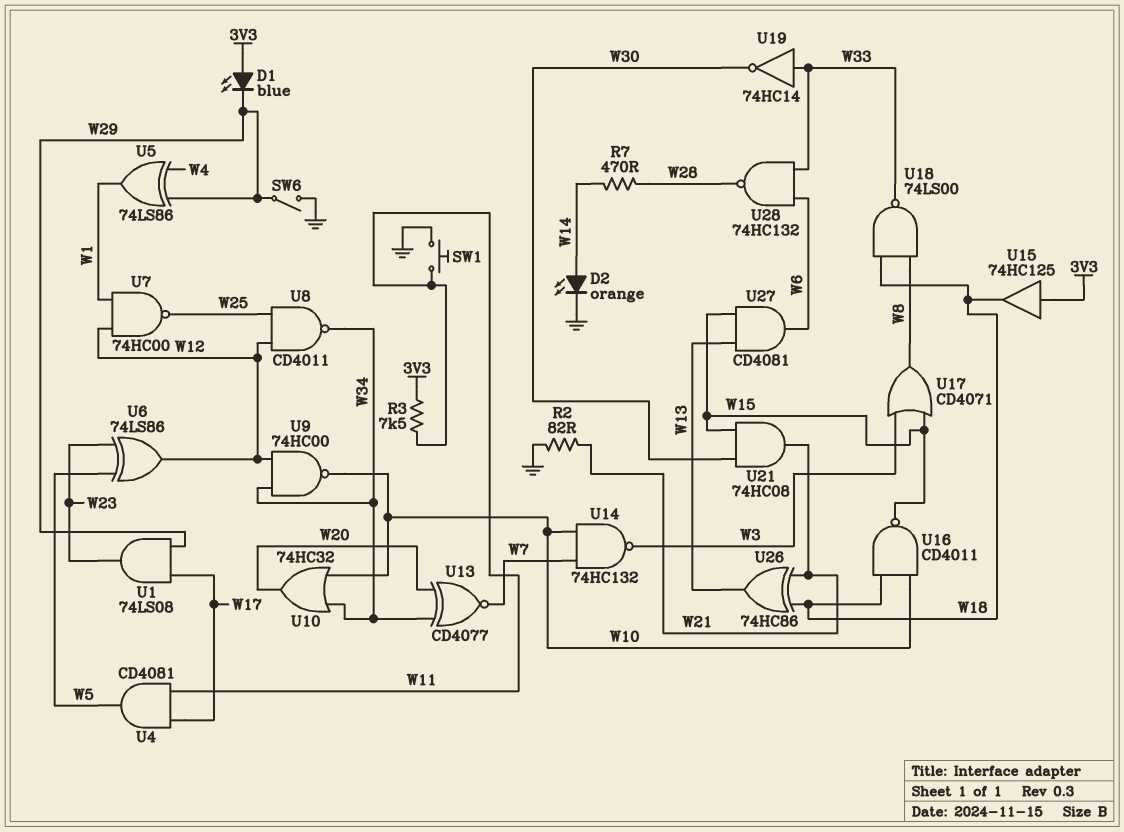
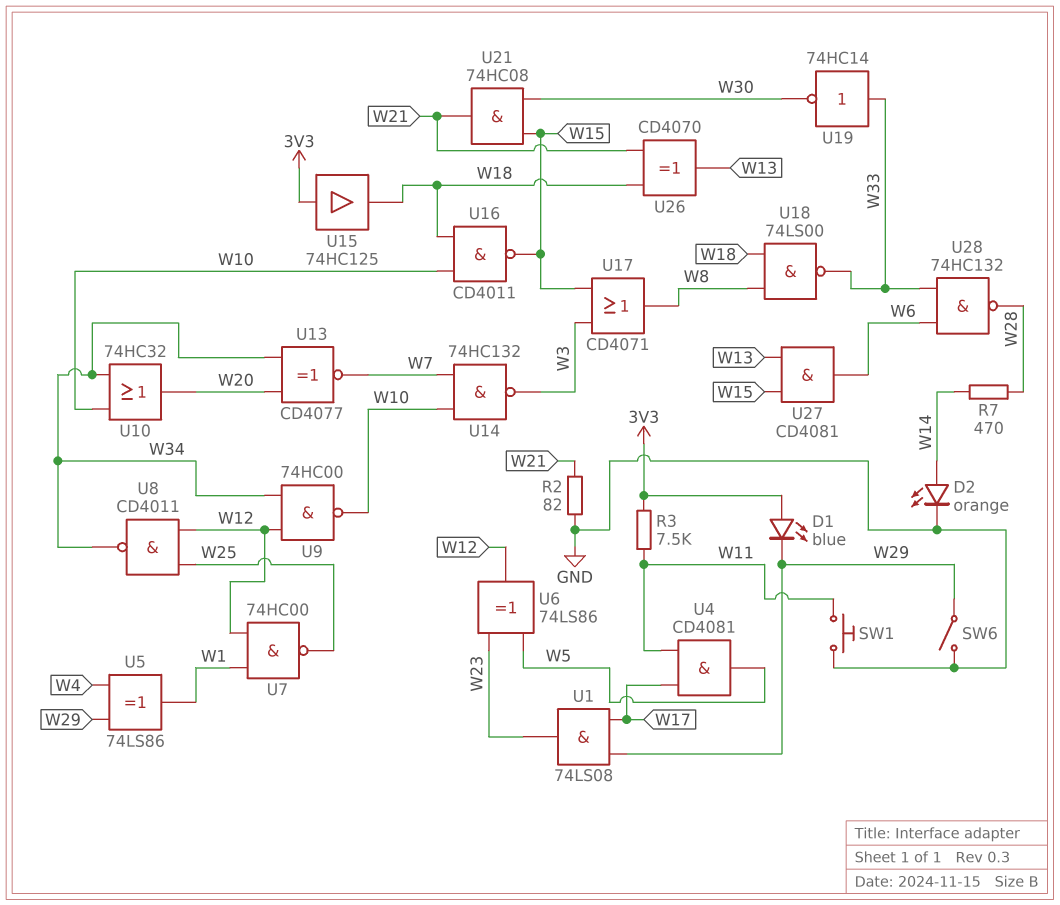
U26: XOR 74HC86 (in W18, in W21, out W13) -> XOR CD4070 (in W18, in W21, out W13)

